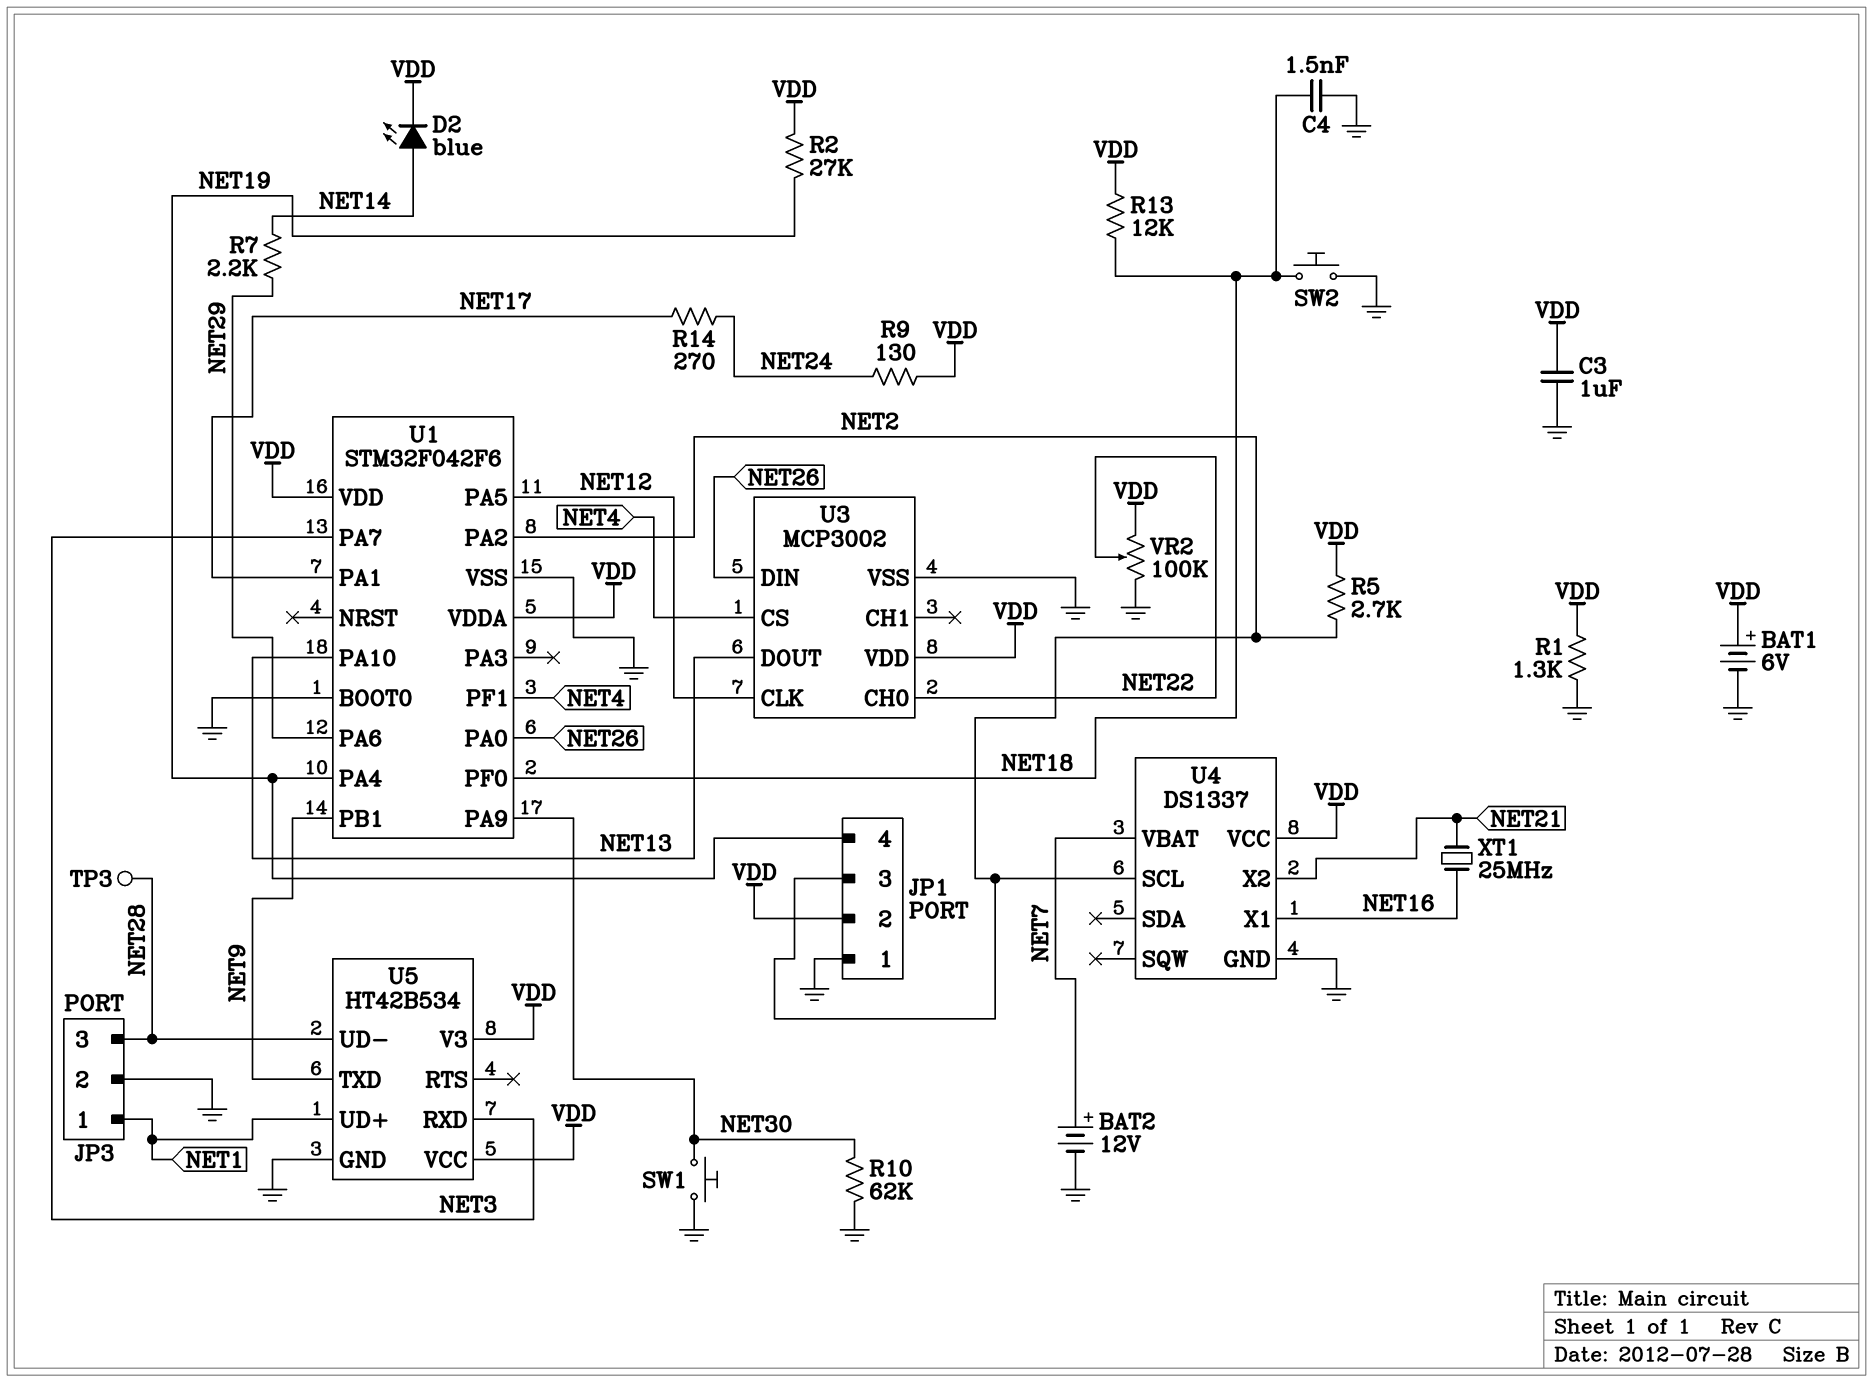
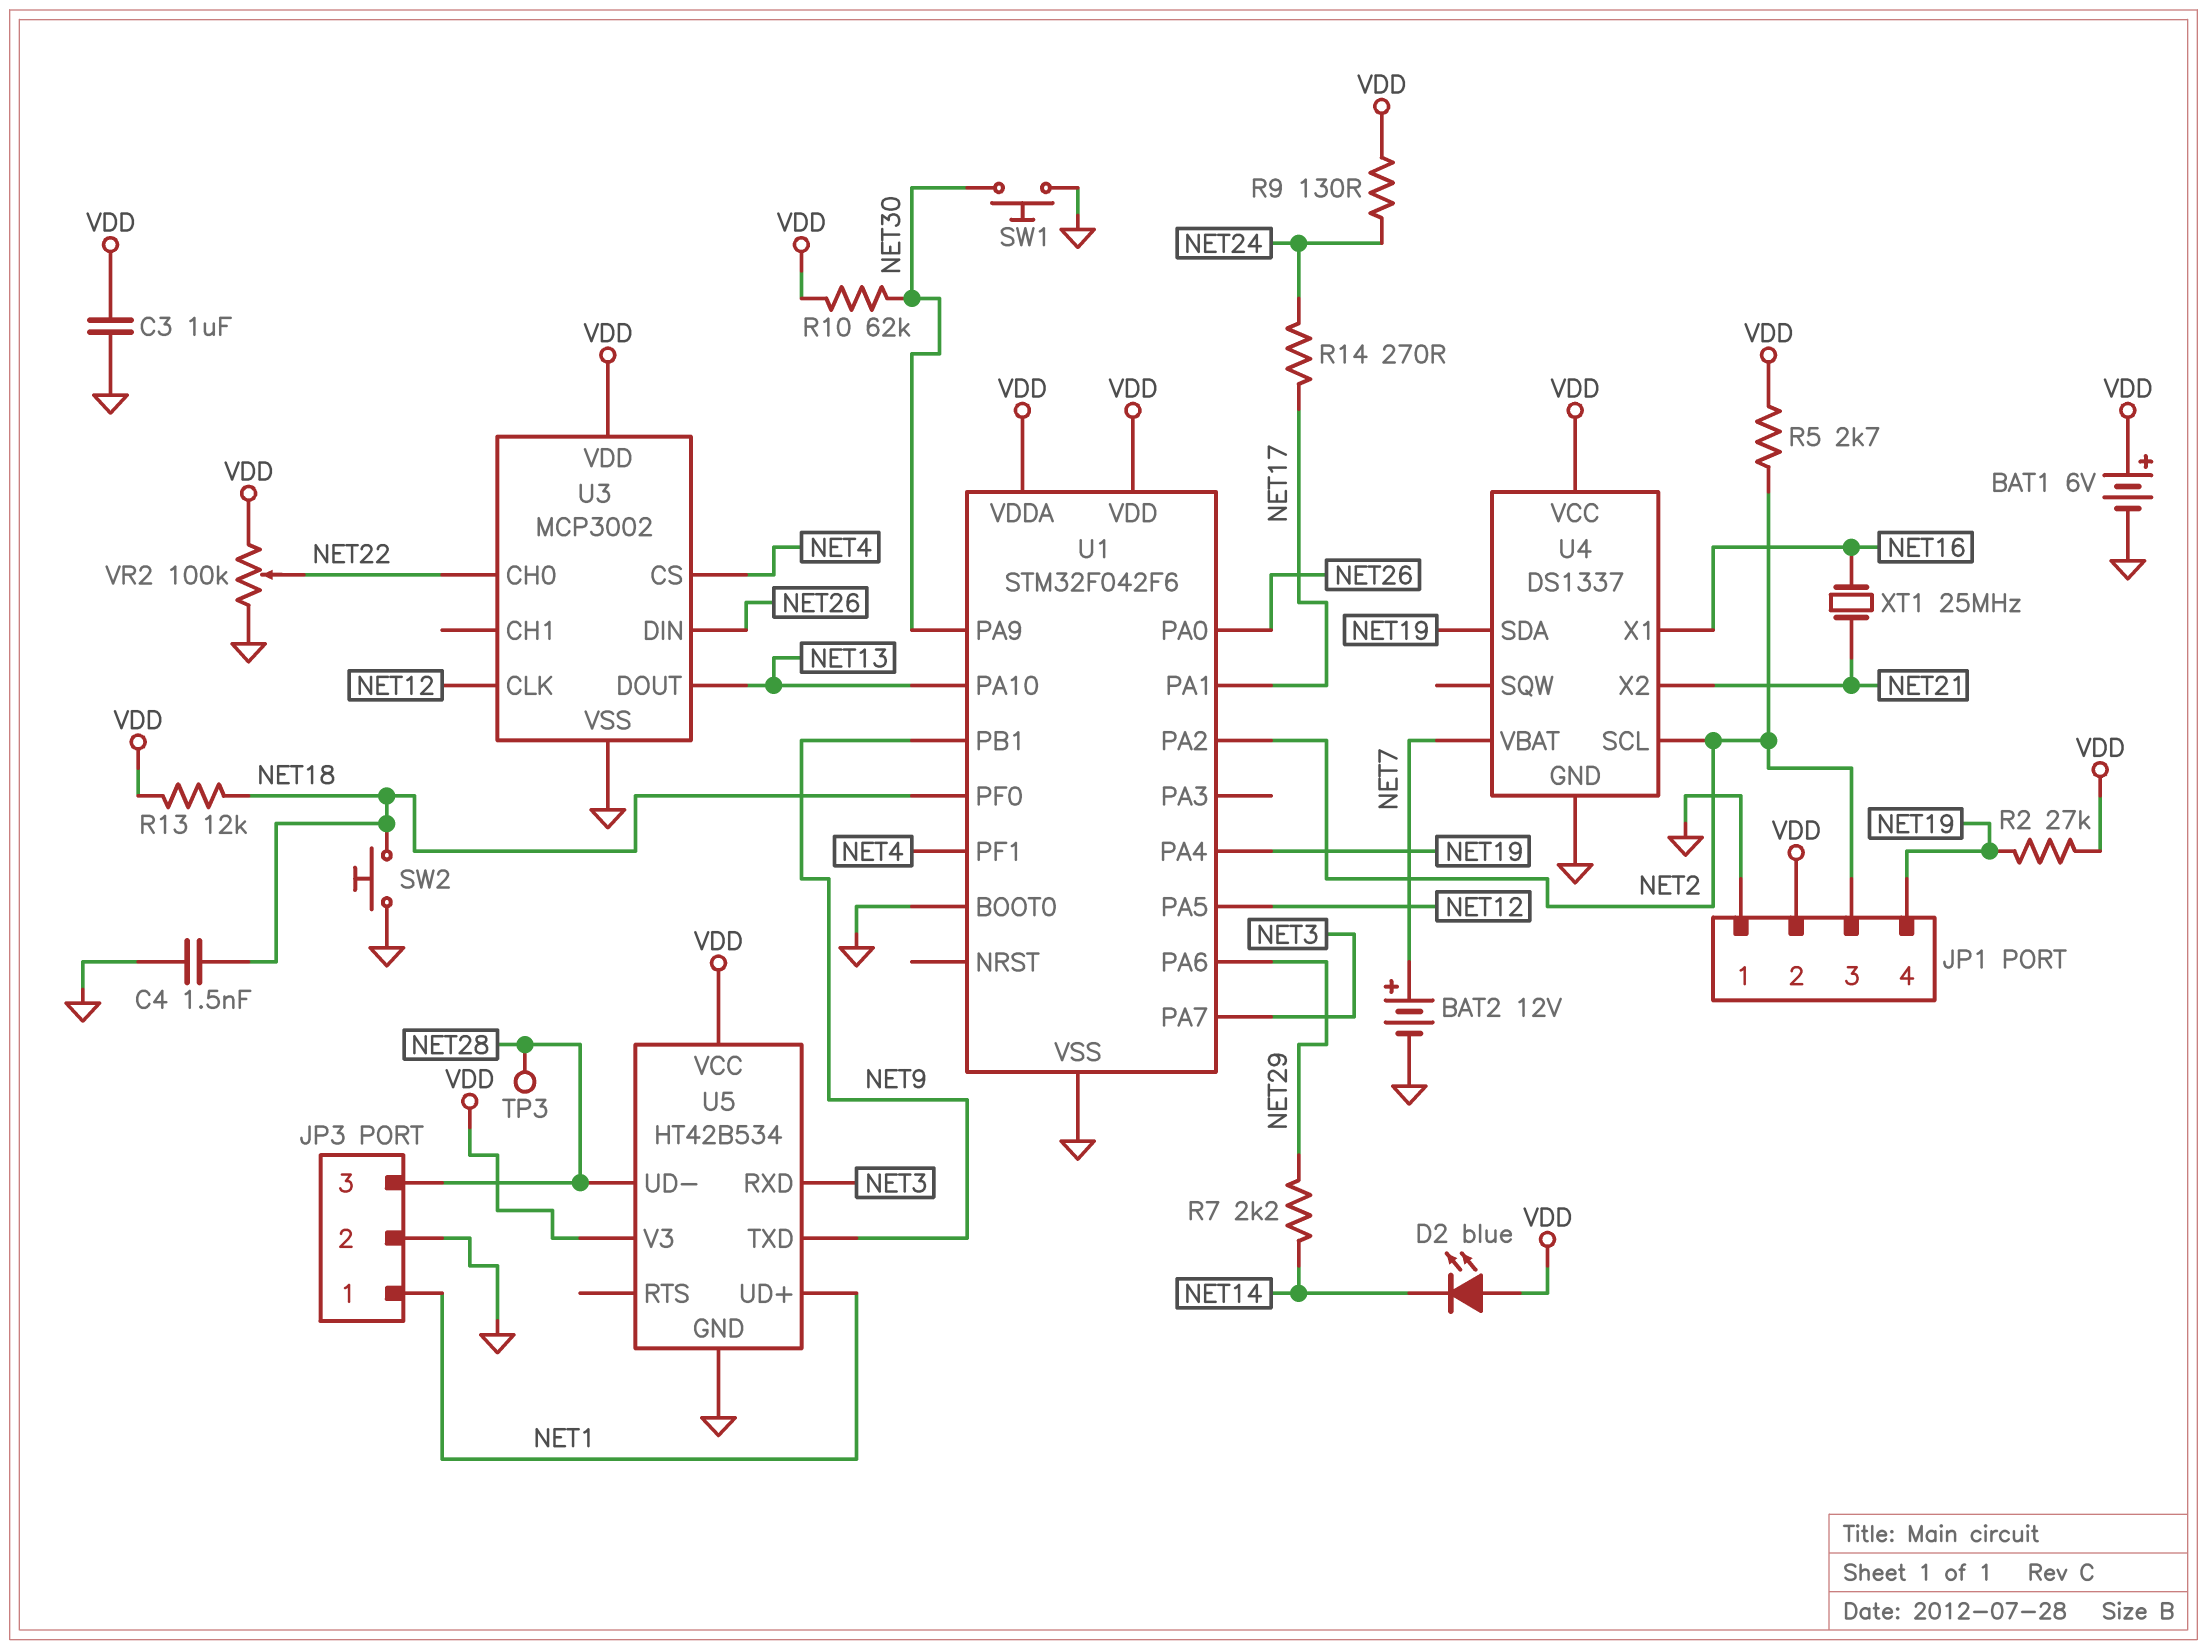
D2: LED blue (A NET14, K VDD) -> LED blue (A VDD, K NET14)
R1: 1.3k (GND, VDD) -> none
R10: 62k (GND, NET30) -> 62k (NET30, VDD)
U4 pin SDA: none -> NET19

